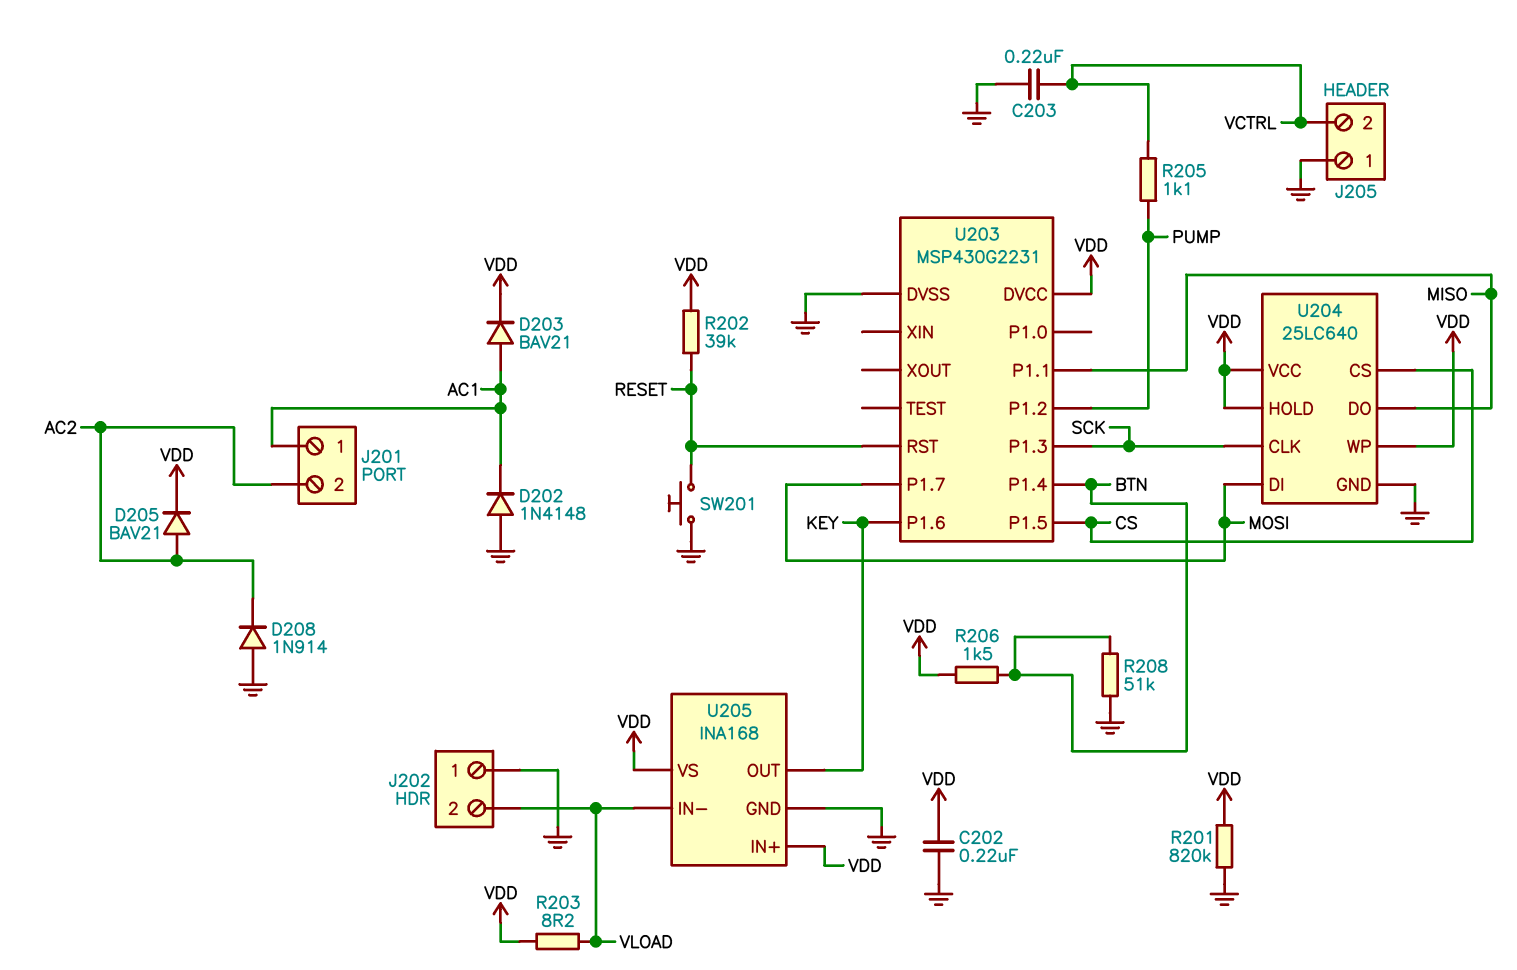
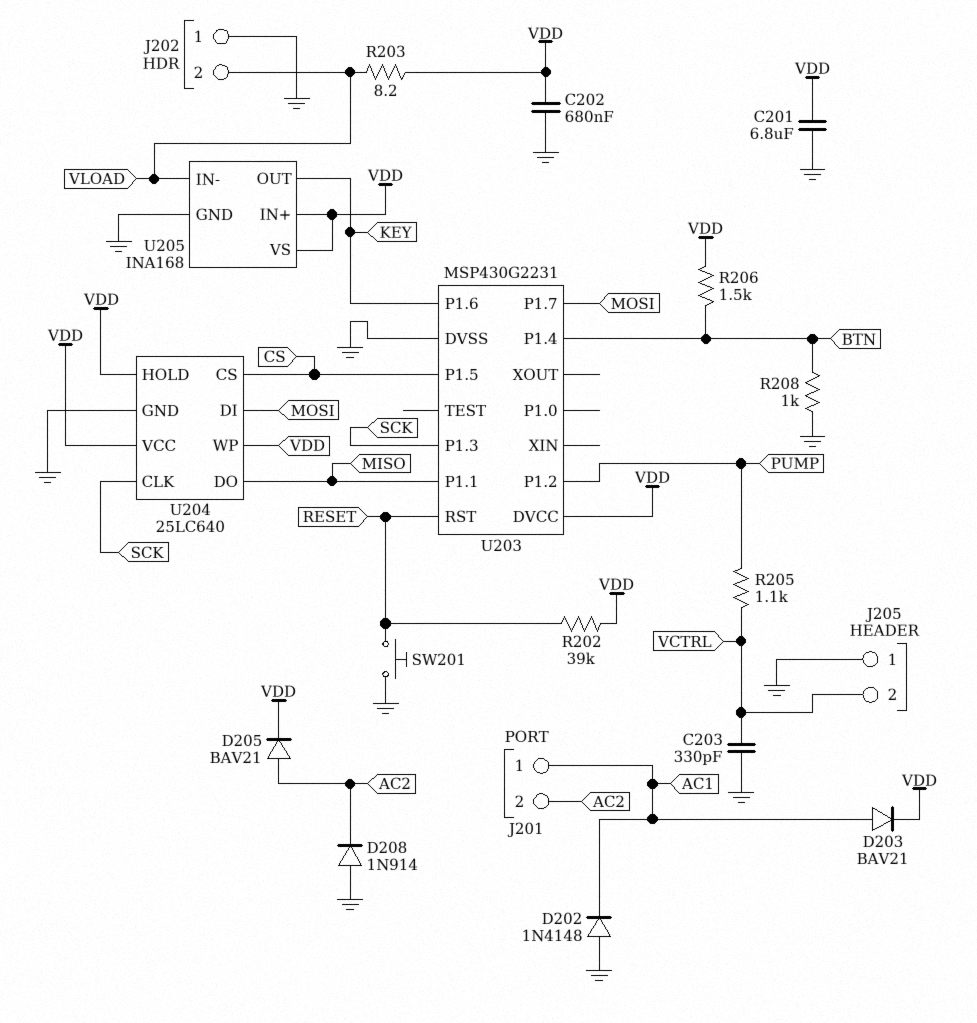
C201: none -> 6.8uF (GND, VDD)
C202: 220nF (GND, VDD) -> 680nF (GND, VDD)
C203: 220nF (GND, VCTRL) -> 330pF (GND, VCTRL)
R201: 820k (GND, VDD) -> none
R208: 51k (BTN, GND) -> 1k (BTN, GND)

